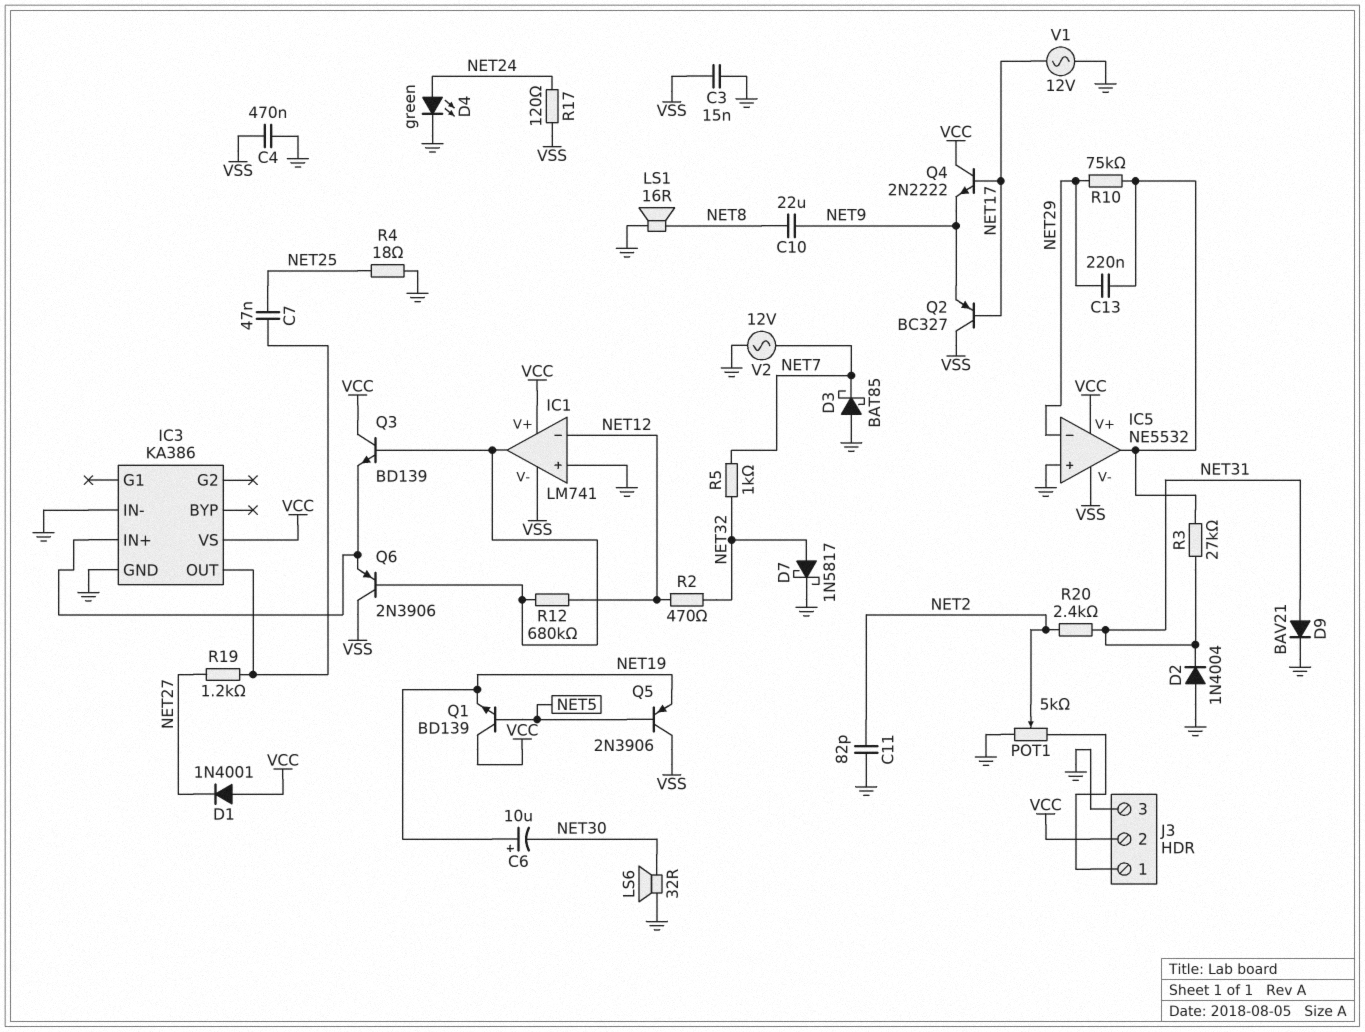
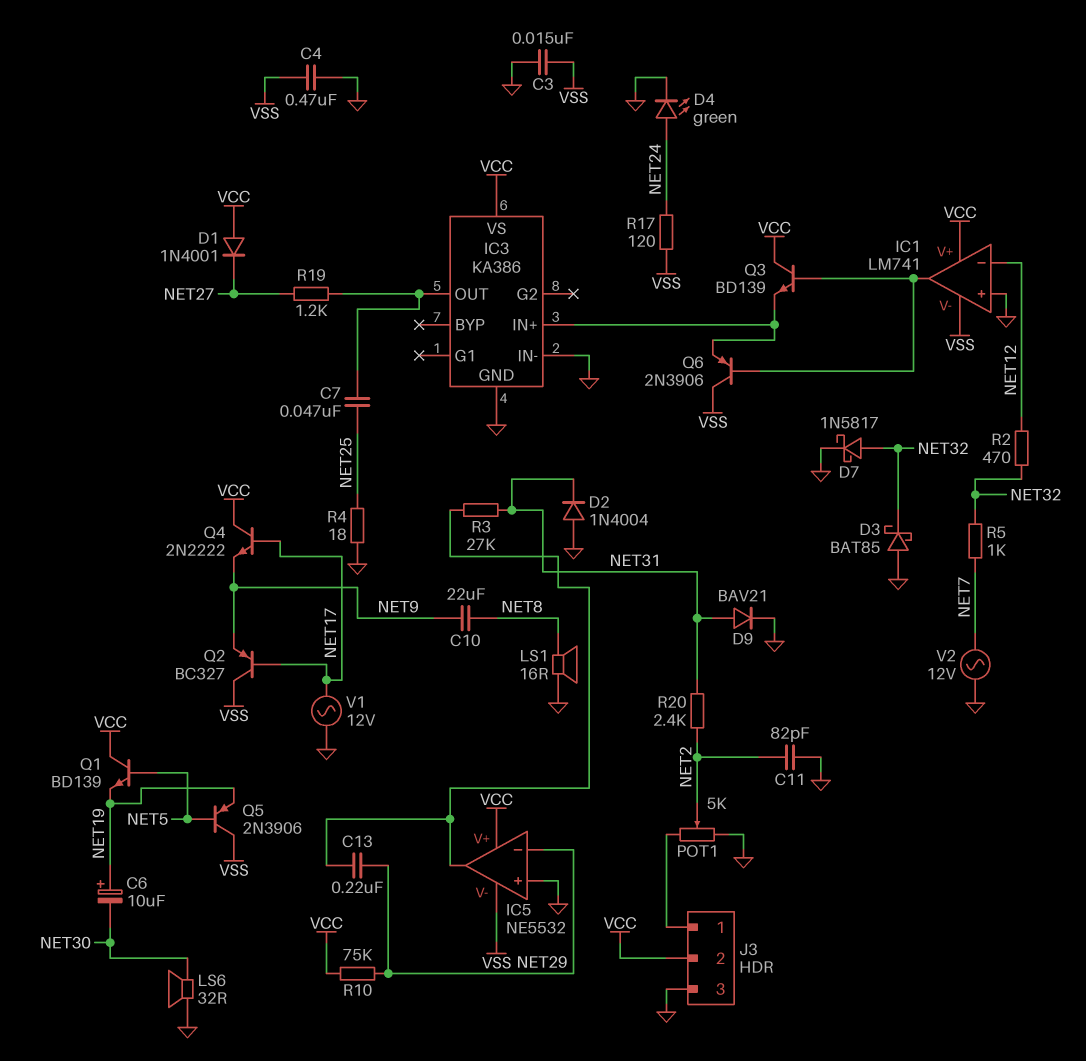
D3: schottky BAT85 (A GND, K NET7) -> schottky BAT85 (A GND, K NET32)
R10: 75k (IC5/out, NET29) -> 75k (NET29, VCC)
R12: 680k (IC1/out, NET12) -> none

